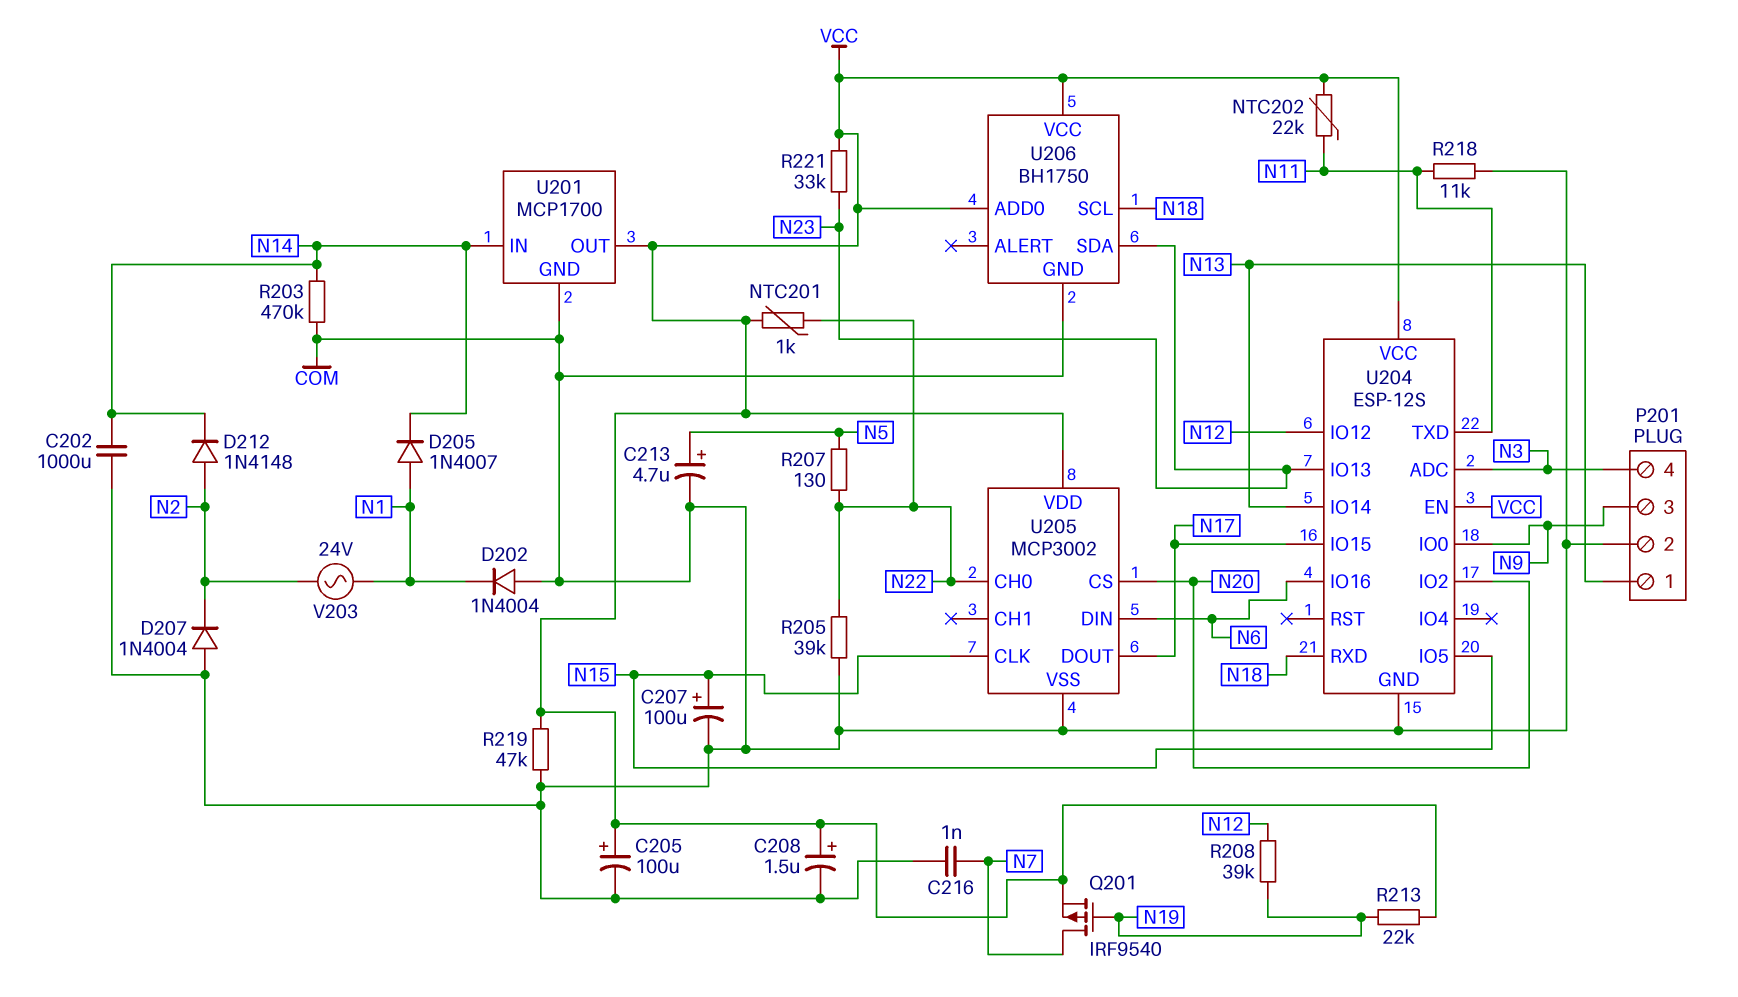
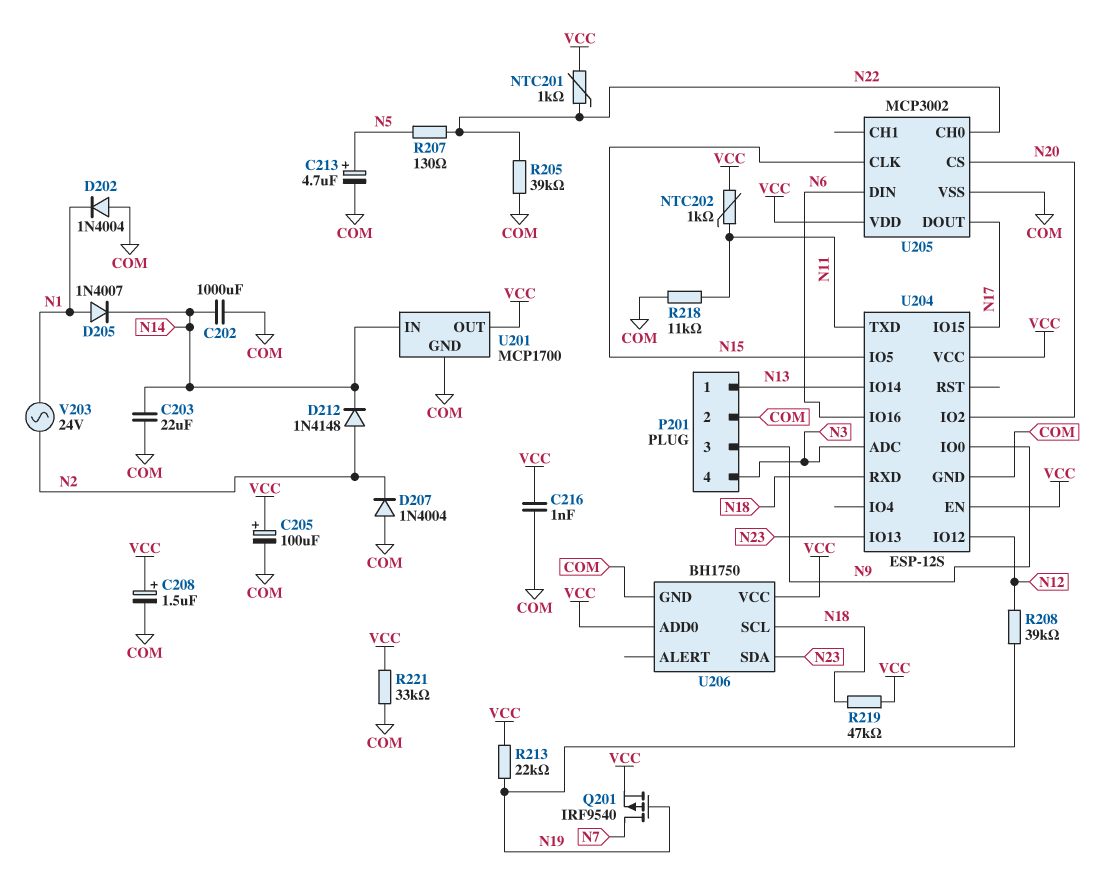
C203: none -> 22uF (COM, N14)
C207: 100uF (plus N15, minus COM) -> none
C216: 1nF (COM, N7) -> 1nF (COM, VCC)
NTC202: 22k (N11, VCC) -> 1k (N11, VCC)
R203: 470k (COM, N14) -> none
R219: 47k (COM, VCC) -> 47k (N18, VCC)
R221: 33k (N23, VCC) -> 33k (COM, VCC)

